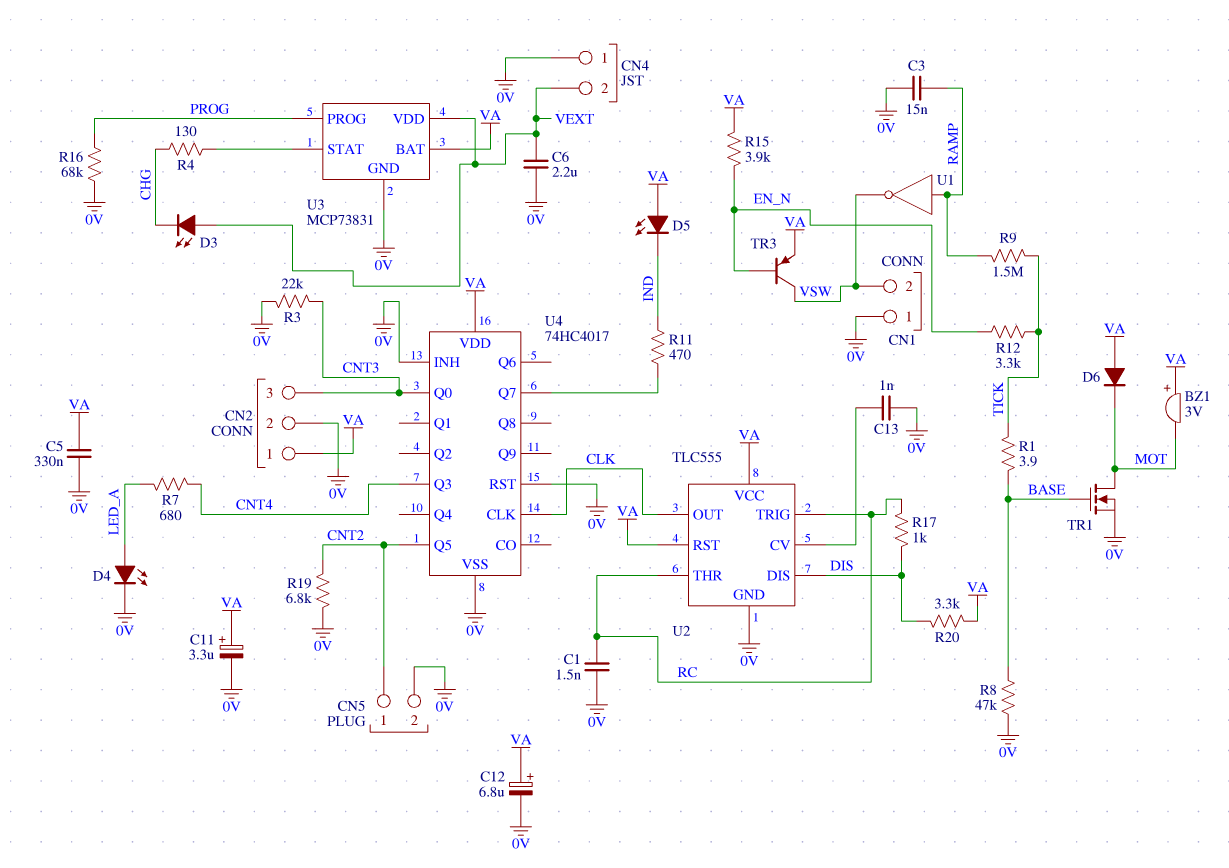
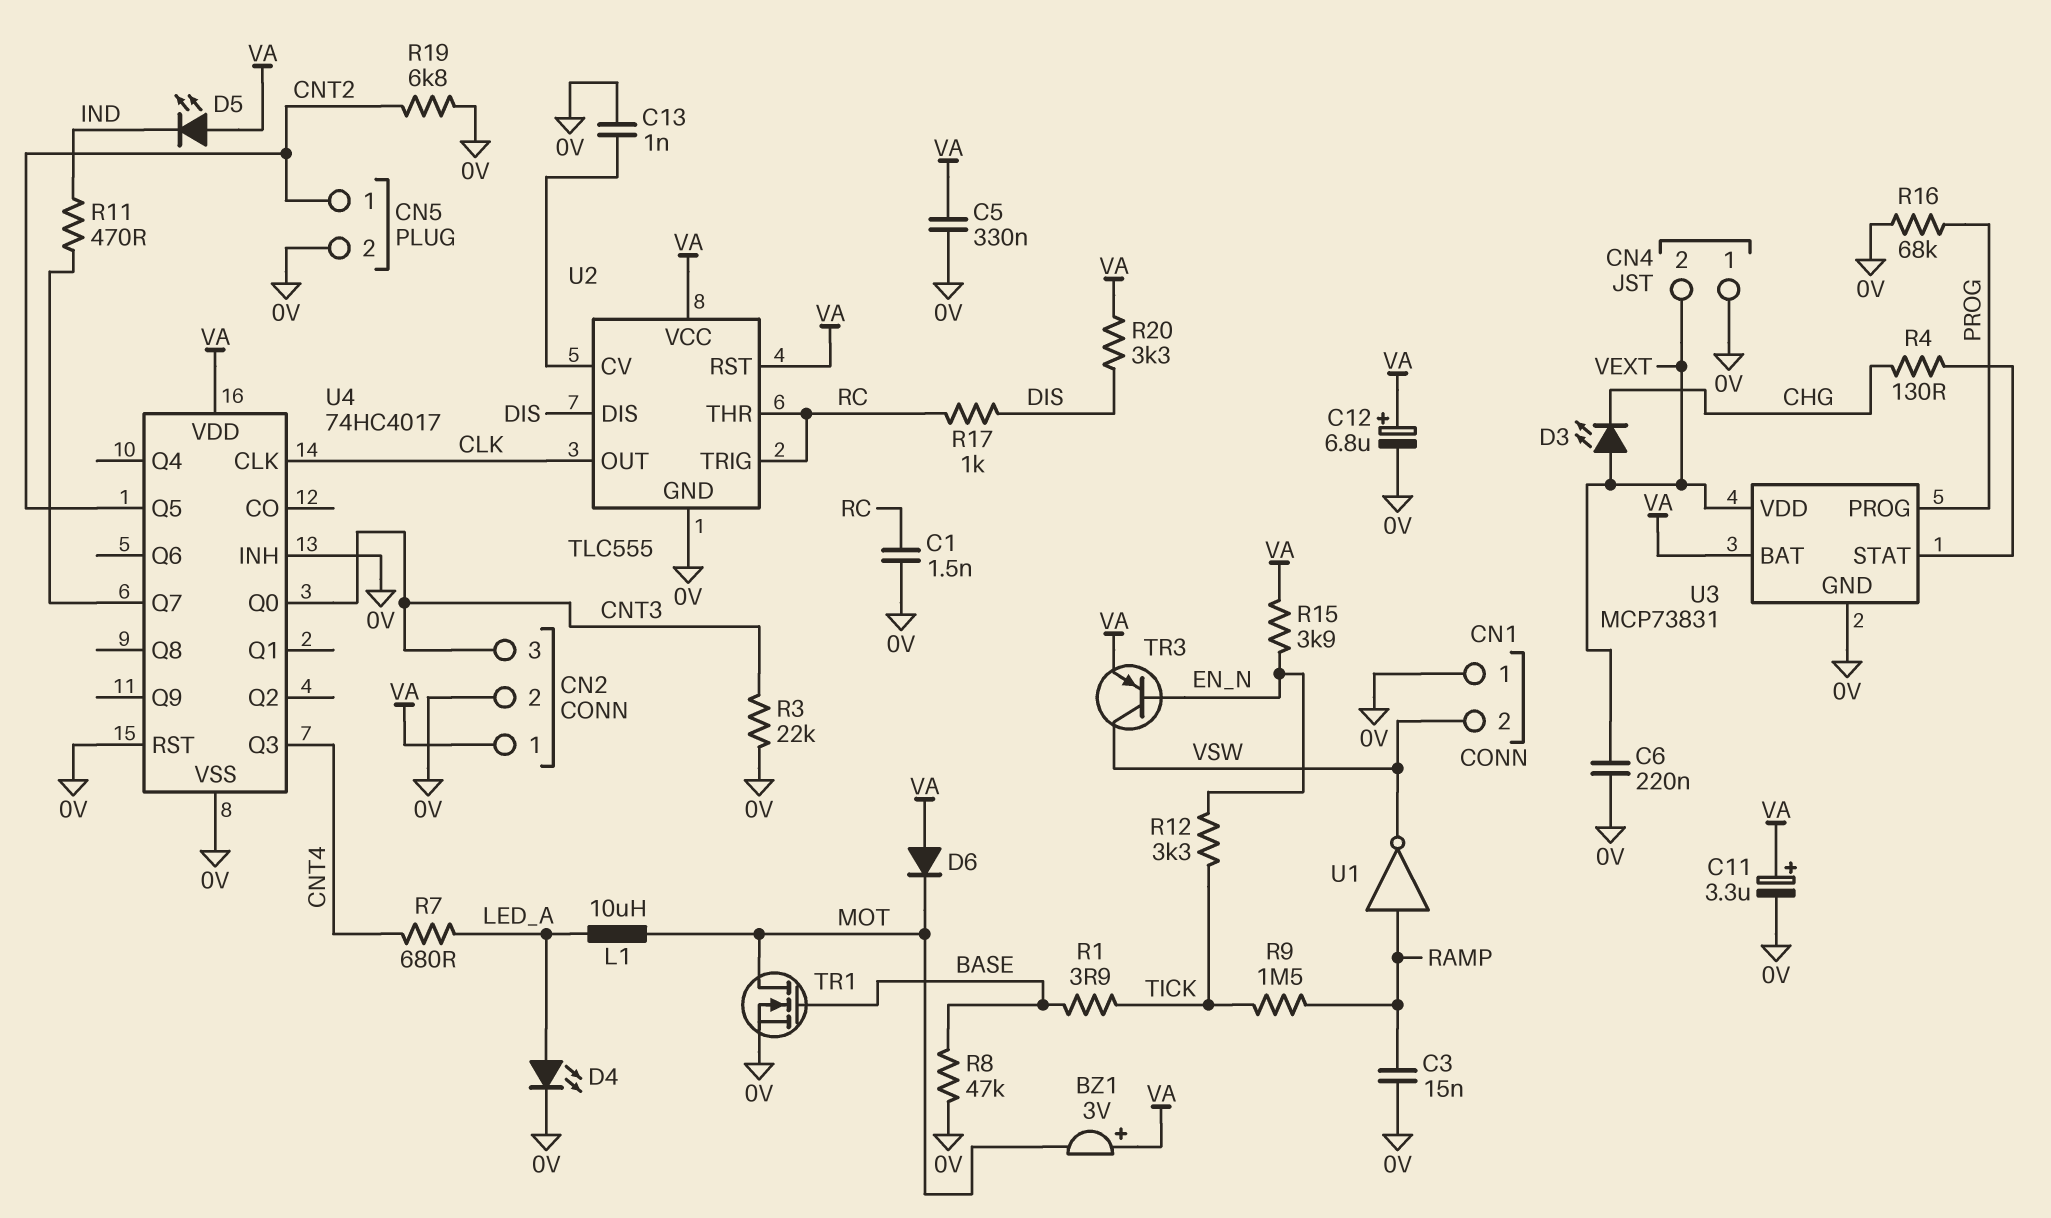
C6: 2.2uF (0V, VEXT) -> 220nF (0V, VEXT)
L1: none -> 10uH (LED_A, MOT)

